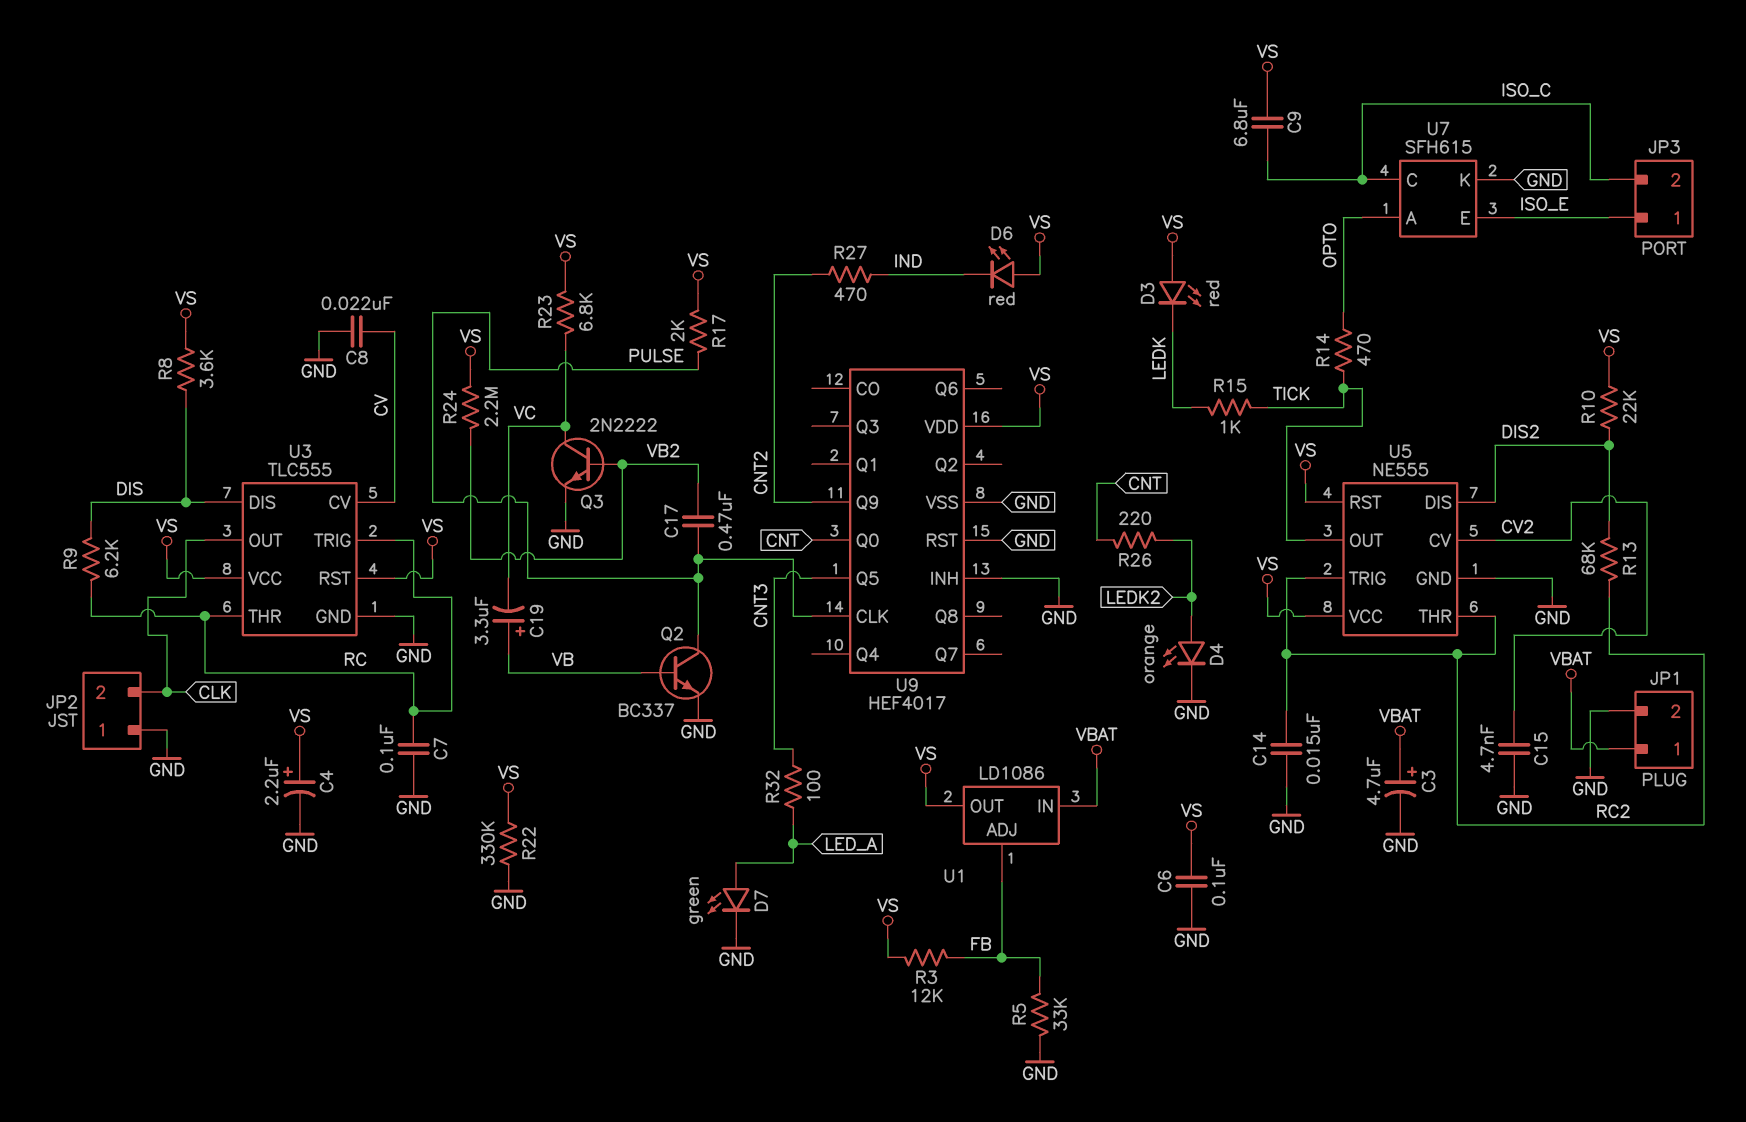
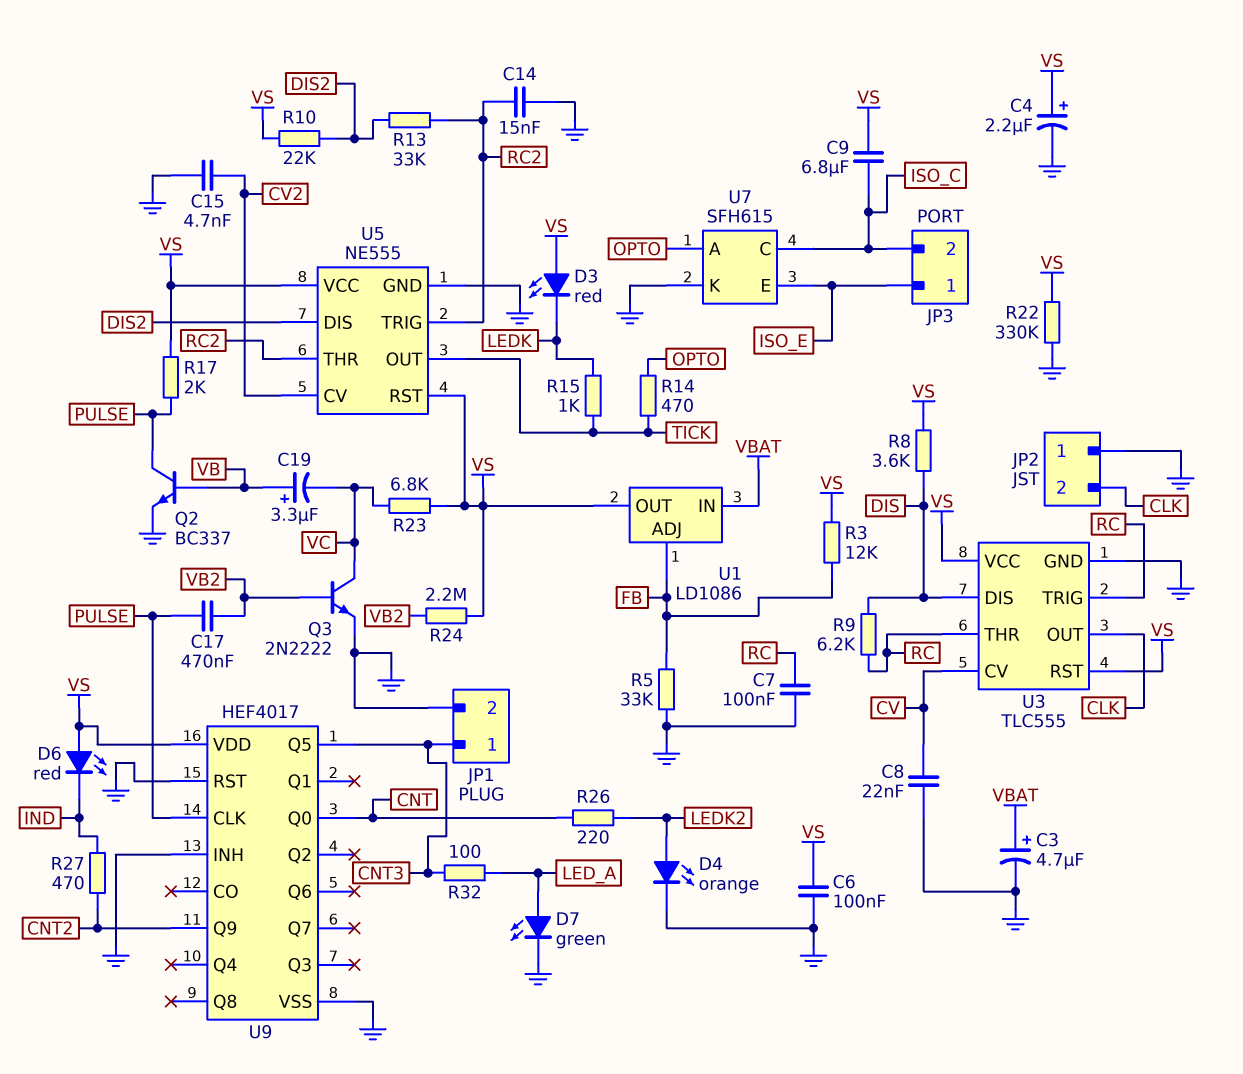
JP1 pin 1: VBAT -> CNT3
R13: 68k (DIS2, RC2) -> 33k (DIS2, RC2)

